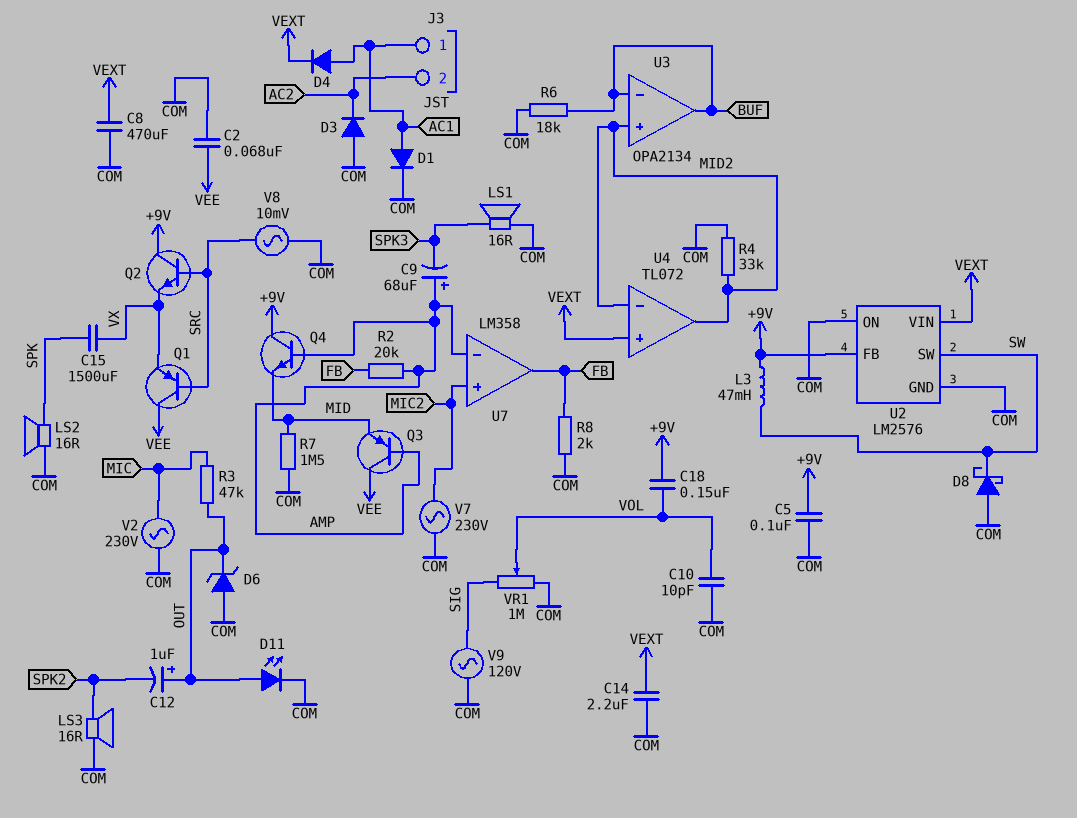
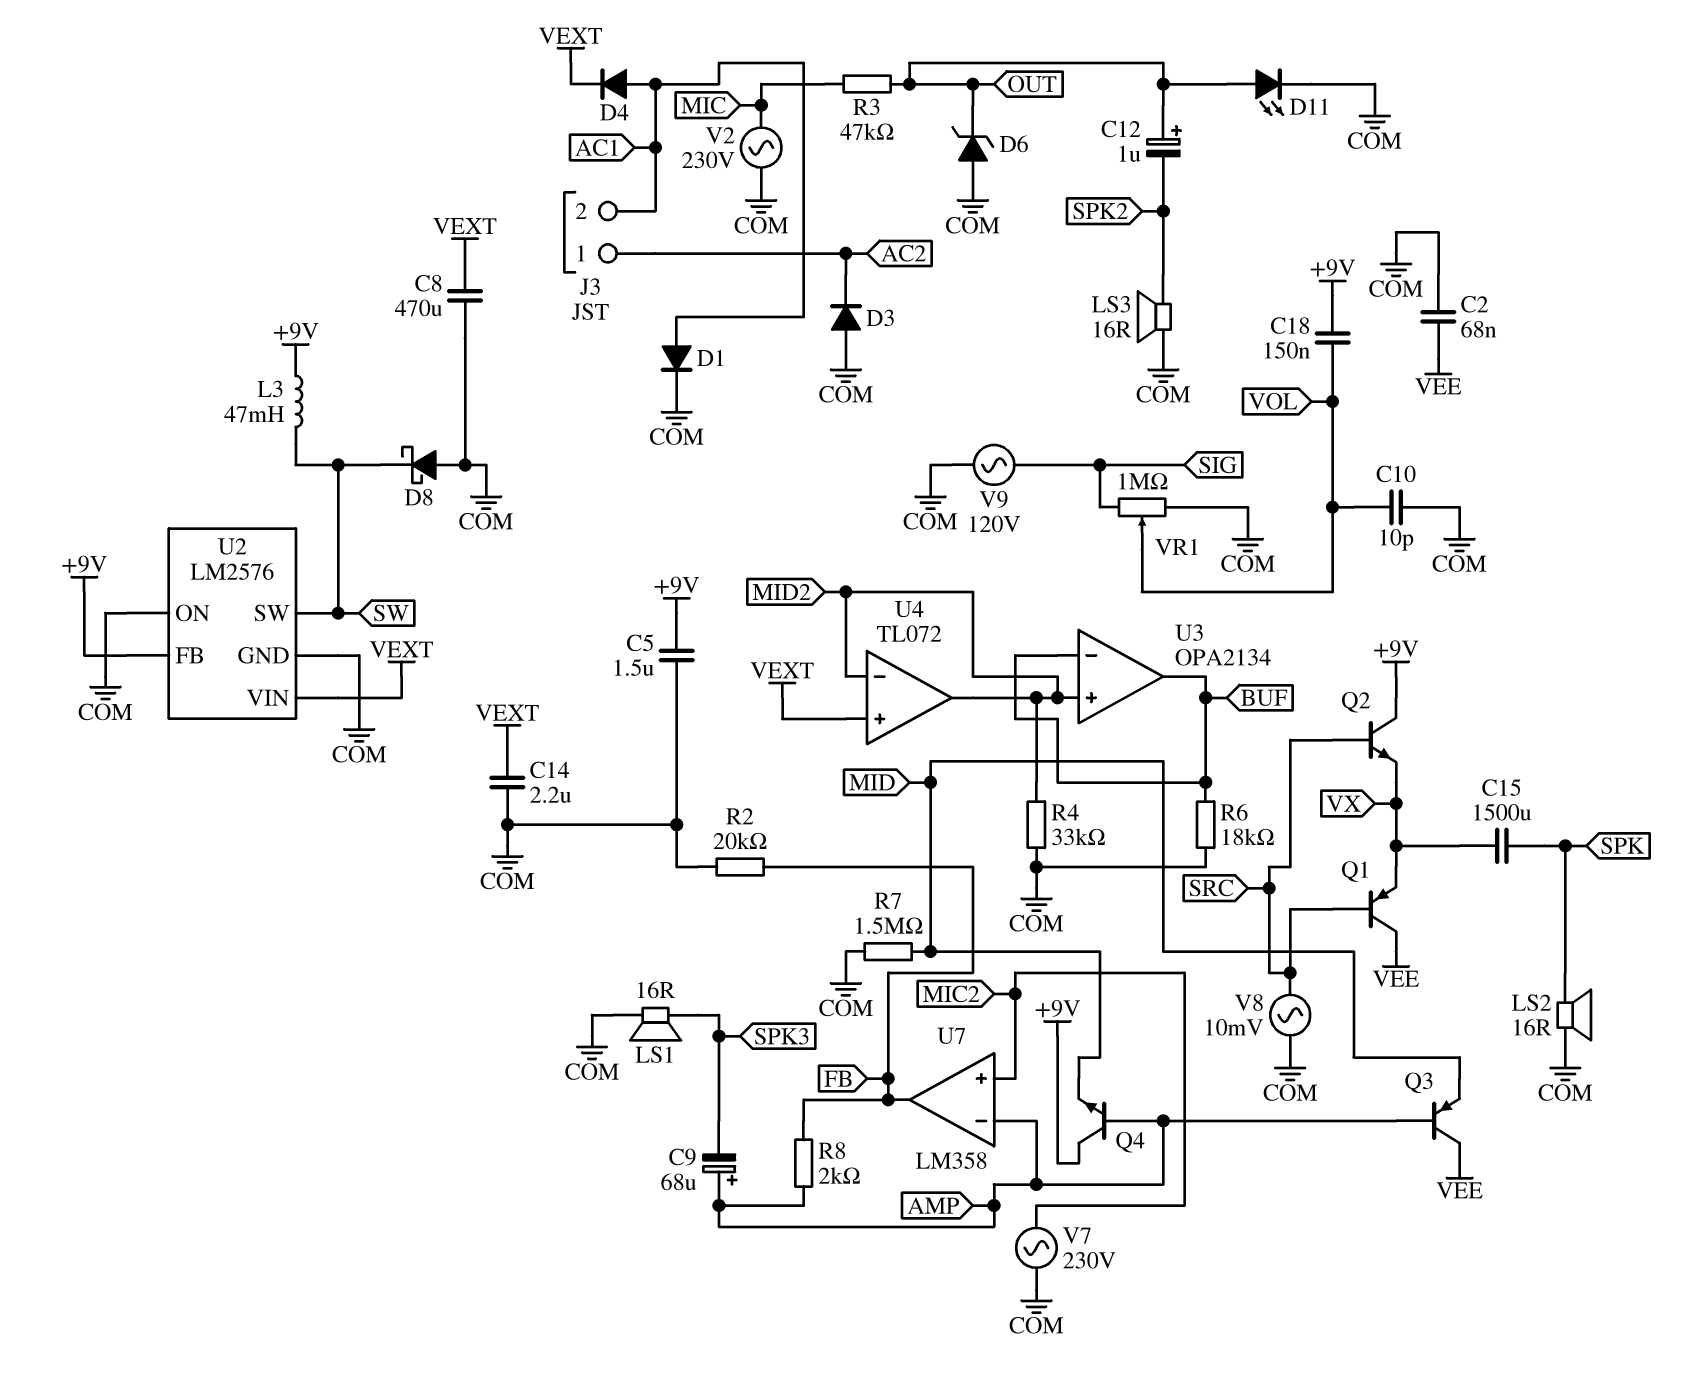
C5: 100nF (+9V, COM) -> 1.5uF (+9V, COM)
J3 pin 1: AC1 -> AC2
J3 pin 2: AC2 -> AC1
R2: 20k (AMP, FB) -> 20k (COM, FB)
R8: 2k (COM, FB) -> 2k (AMP, FB)

